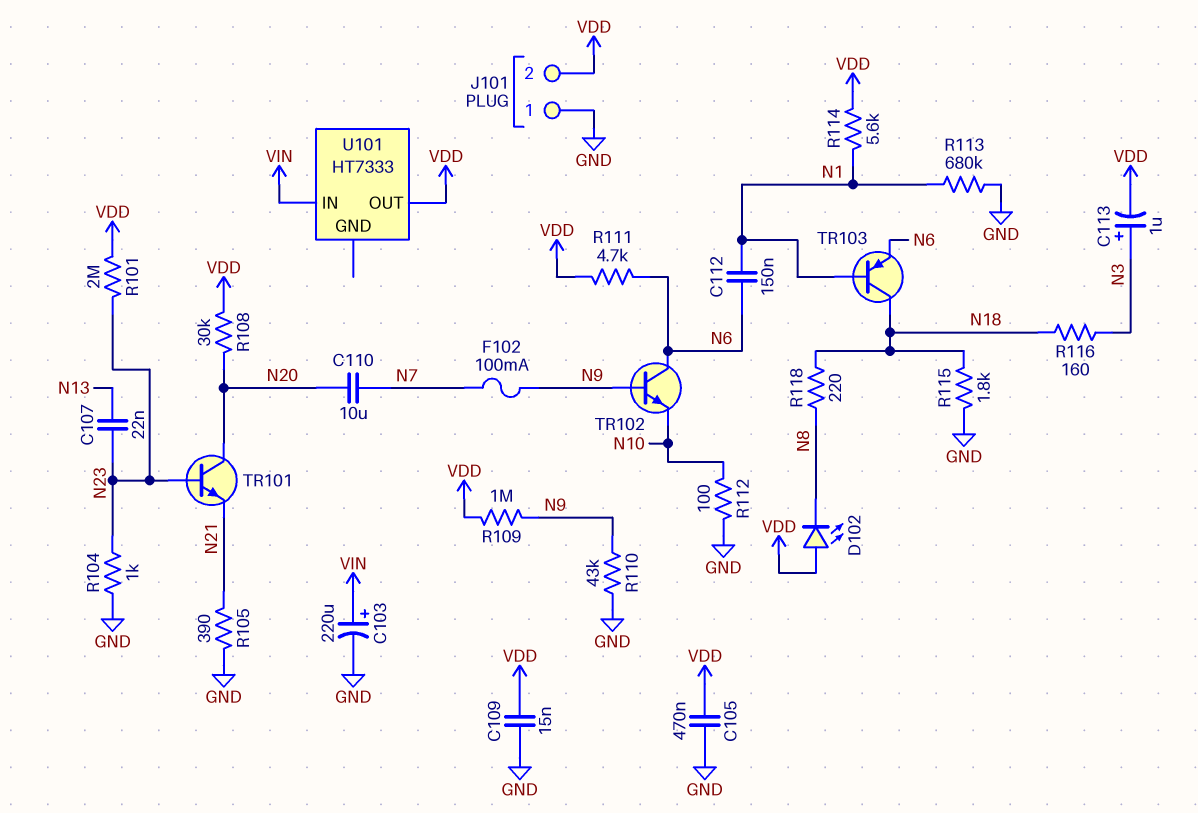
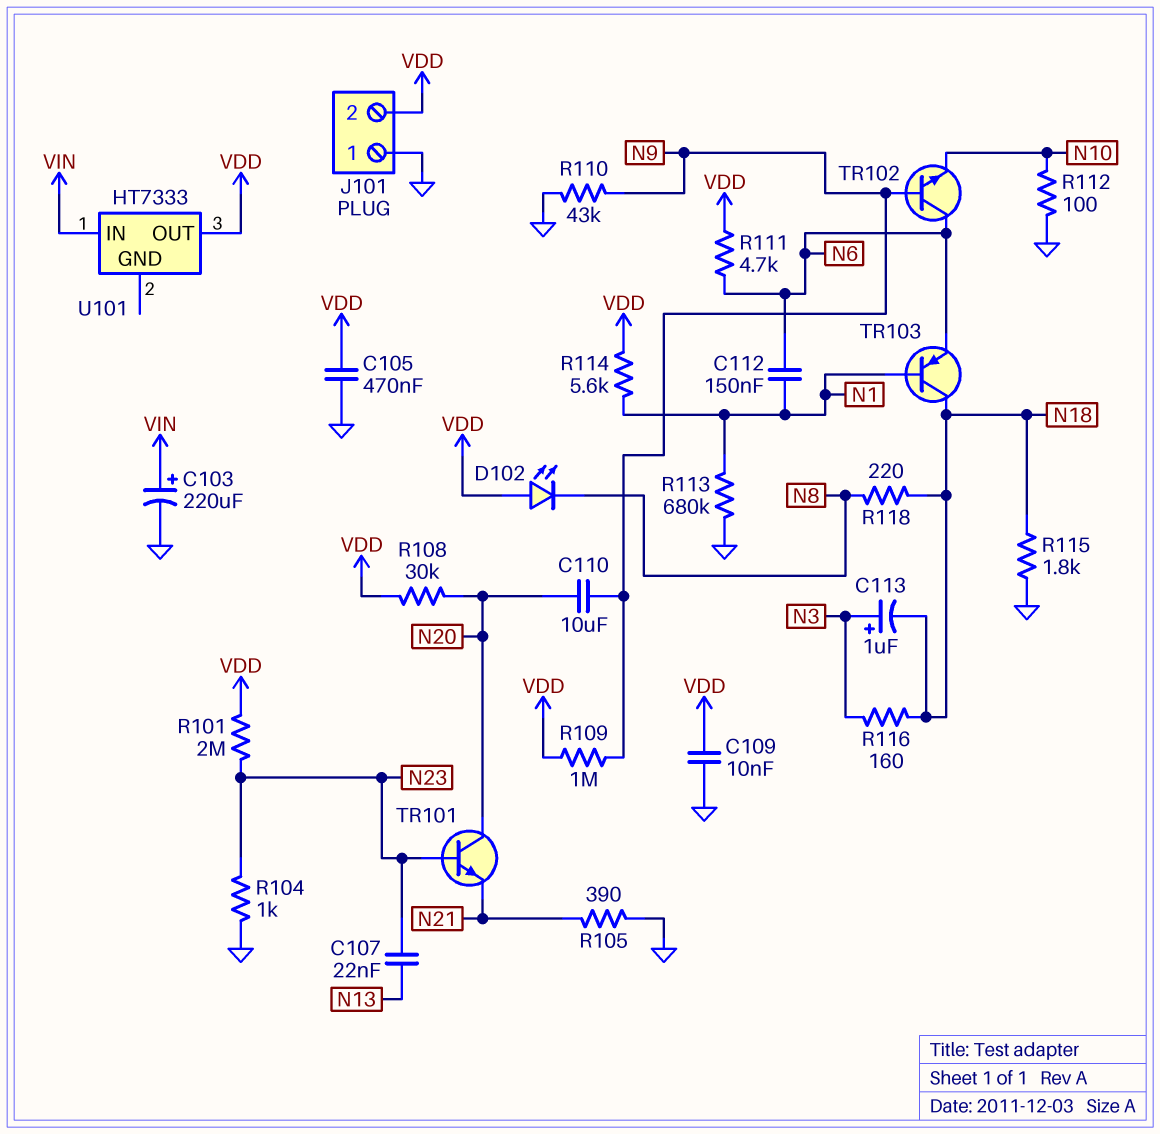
C109: 15nF (GND, VDD) -> 10nF (GND, VDD)
C110: 10uF (N7, N20) -> 10uF (N9, N20)
C113: 1uF (plus N3, minus VDD) -> 1uF (plus N3, minus N18)
F102: 100mA (N7, N9) -> none

